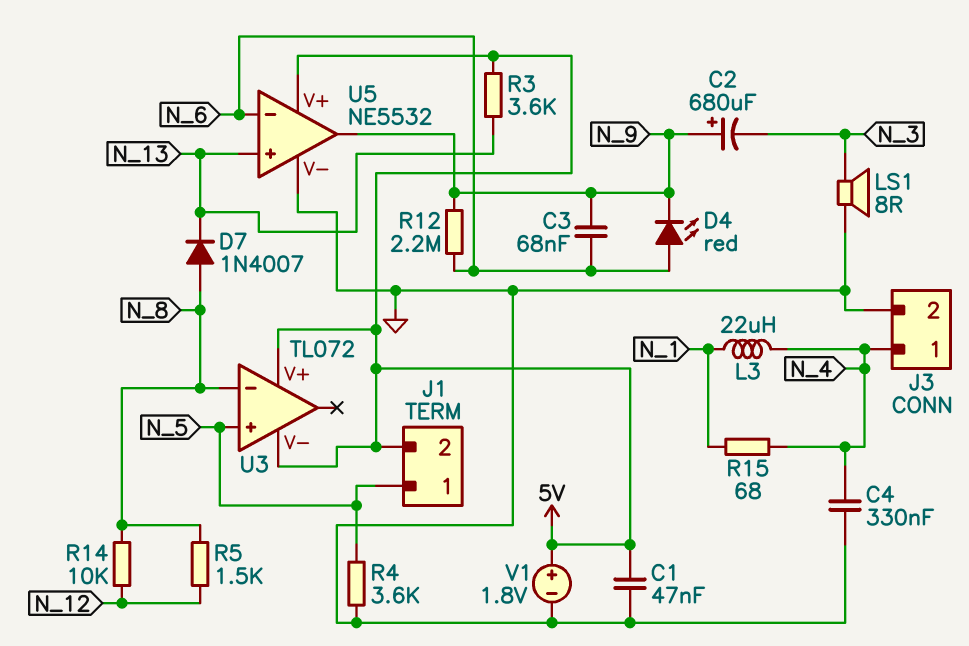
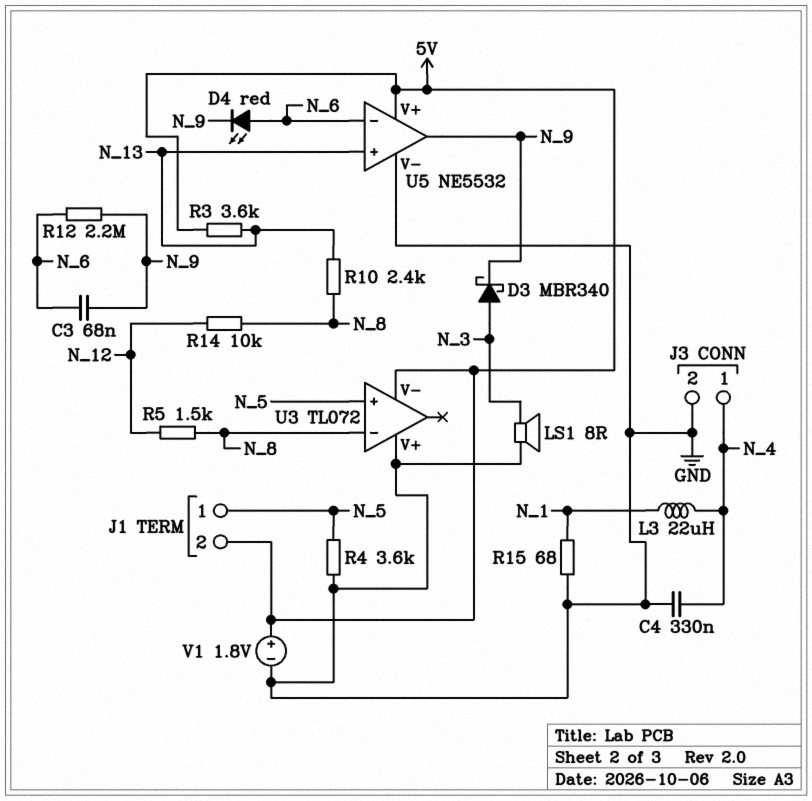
C1: 47nF (5V, GND) -> none
C2: 680uF (plus N_9, minus N_3) -> none
D3: none -> schottky MBR340 (A N_3, K N_9)
D7: diode 1N4007 (A N_8, K N_13) -> none
R10: none -> 2.4k (N_8, N_13)
R15: 68 (N_1, N_4) -> 68 (GND, N_1)
U3 pin V+: 5V -> GND

